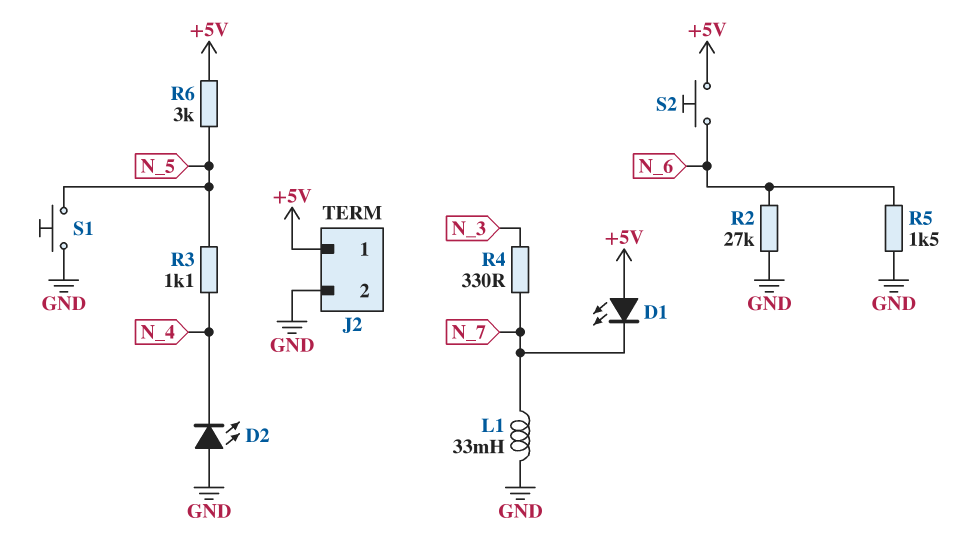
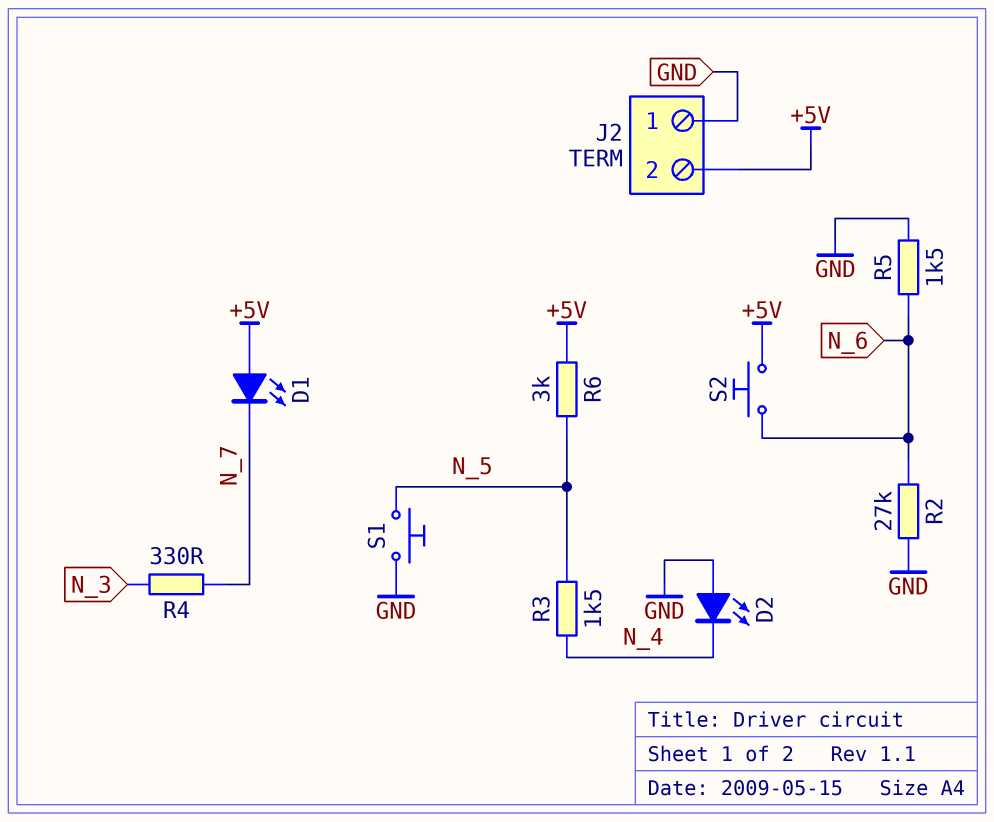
J2 pin 1: +5V -> GND
J2 pin 2: GND -> +5V
L1: 33mH (GND, N_7) -> none
R3: 1.1k (N_4, N_5) -> 1.5k (N_4, N_5)

